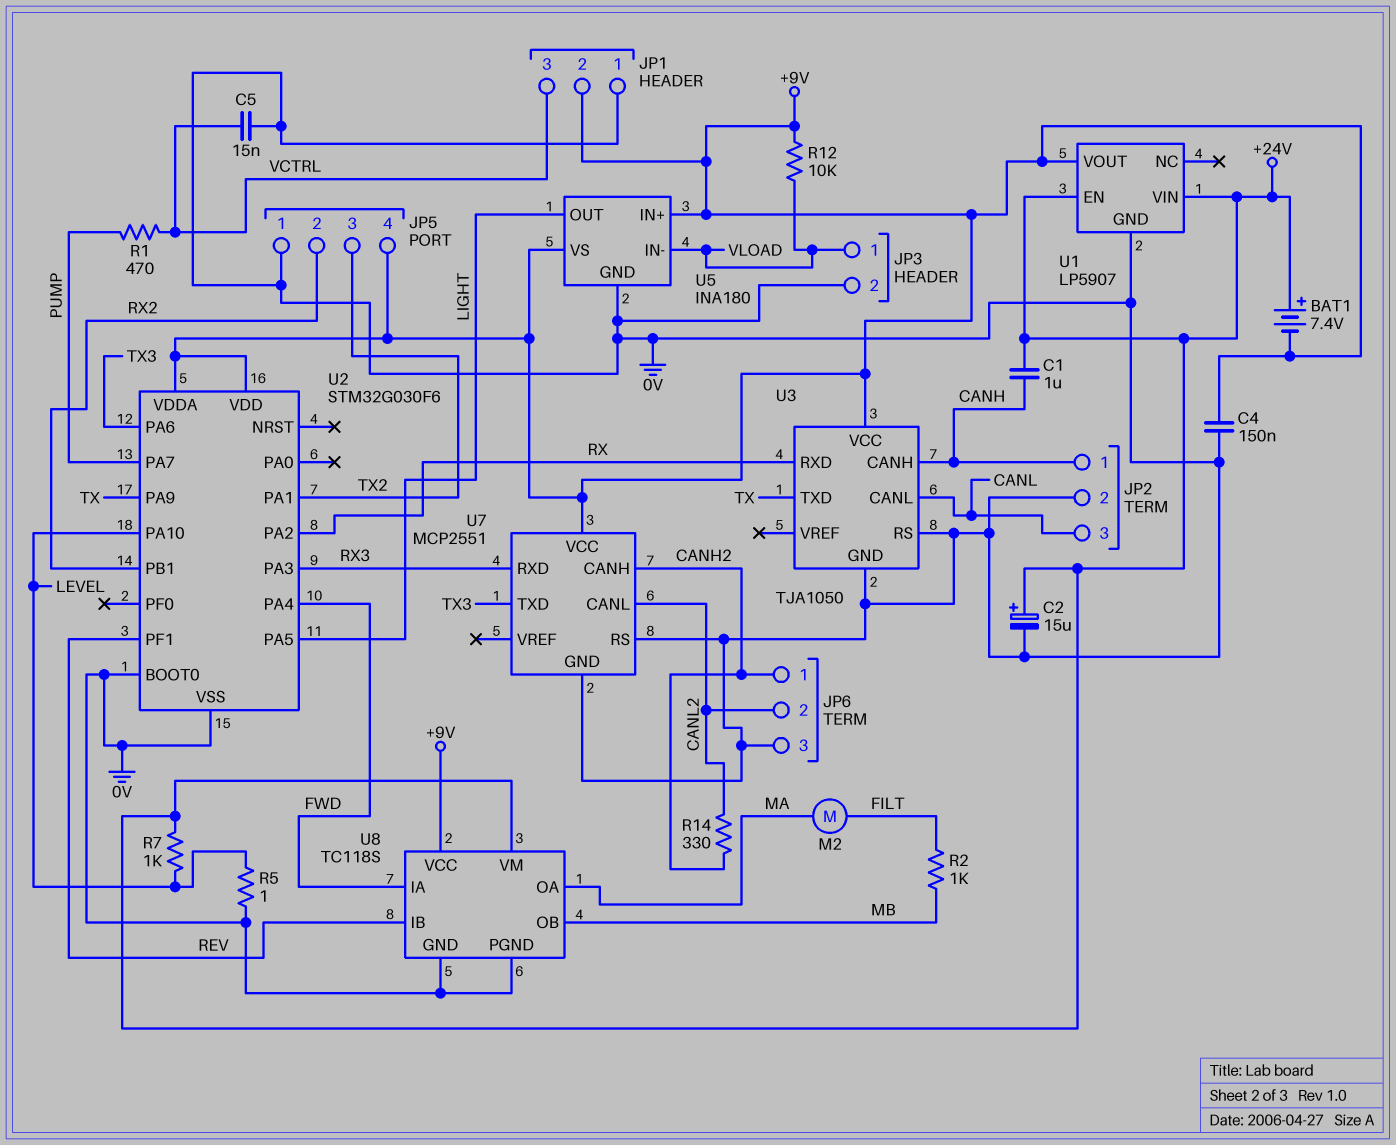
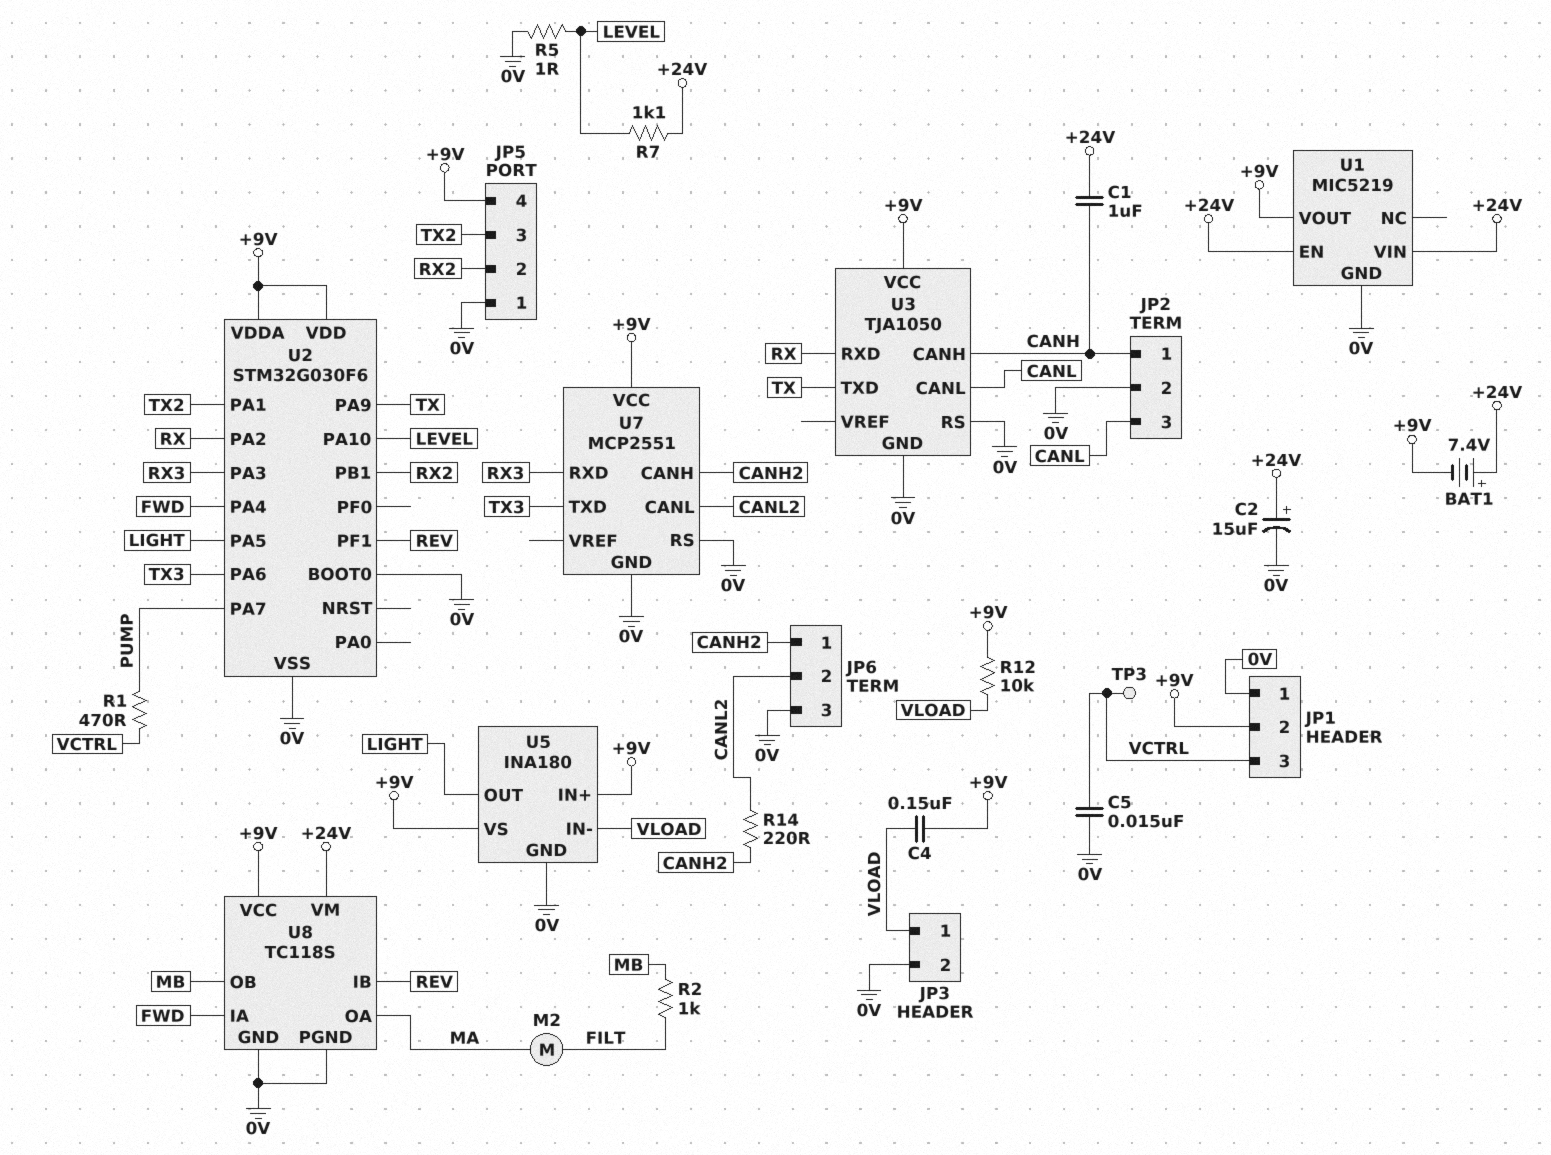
C4: 150nF (+9V, 0V) -> 150nF (+9V, VLOAD)
R7: 1k (+24V, LEVEL) -> 1.1k (+24V, LEVEL)
R14: 330 (CANH2, CANL2) -> 220 (CANH2, CANL2)
TP3: none -> test point (VCTRL)
U1: LP5907 -> MIC5219

